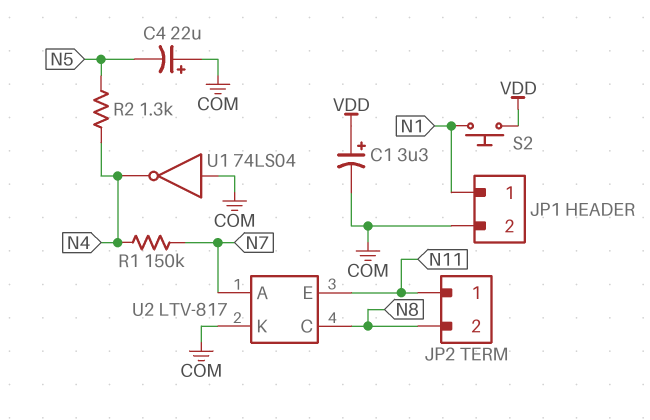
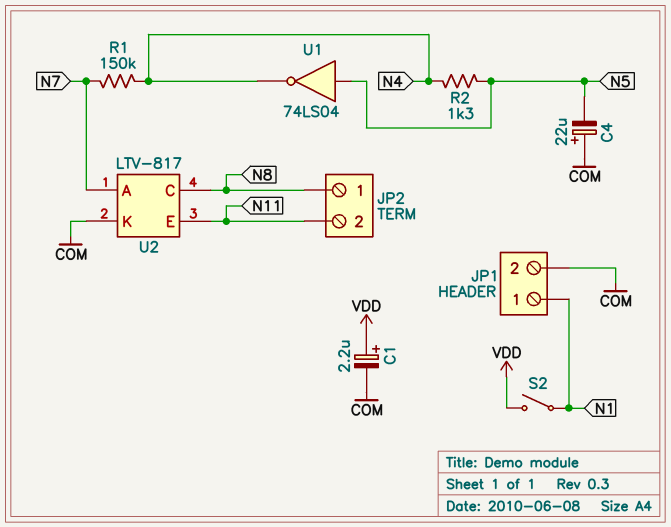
C1: 3.3uF (plus VDD, minus COM) -> 2.2uF (plus VDD, minus COM)
JP2 pin 1: N11 -> N8
JP2 pin 2: N8 -> N11
S2: button (N1, VDD) -> switch (N1, VDD)
U1: NOT 74LS04 (in COM, out N4) -> NOT 74LS04 (in N5, out N4)

